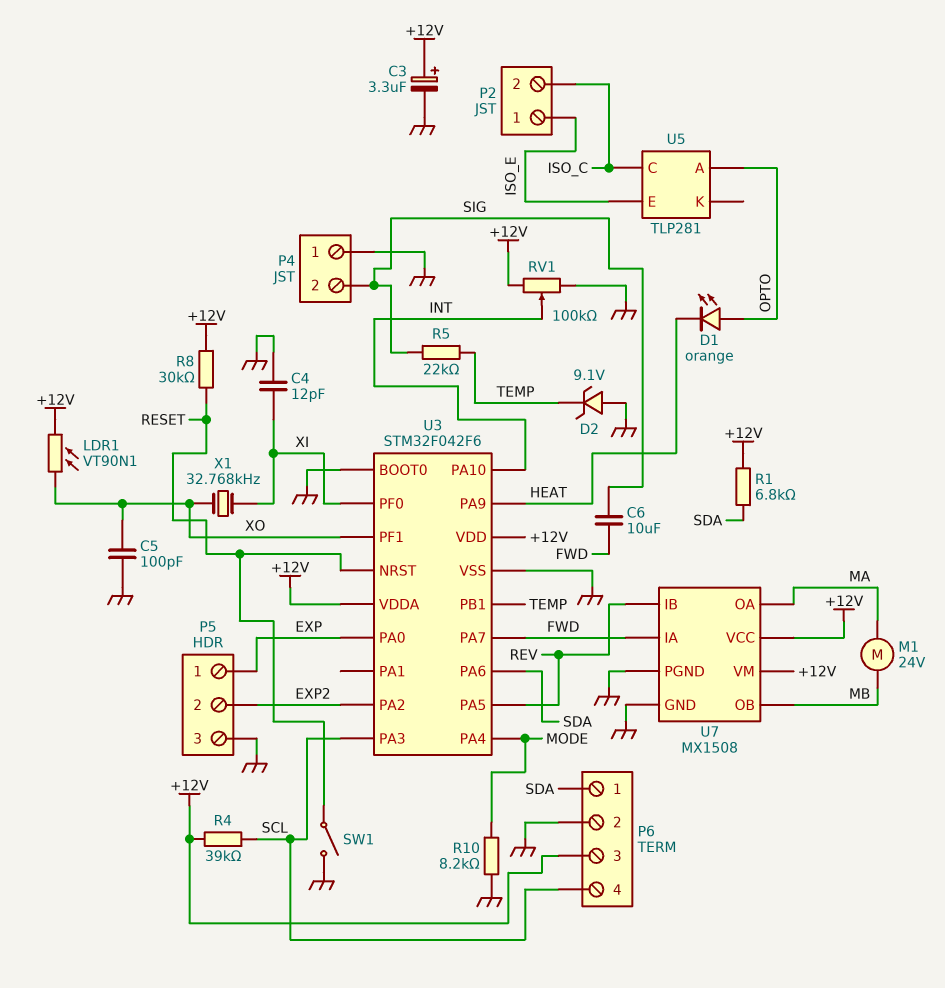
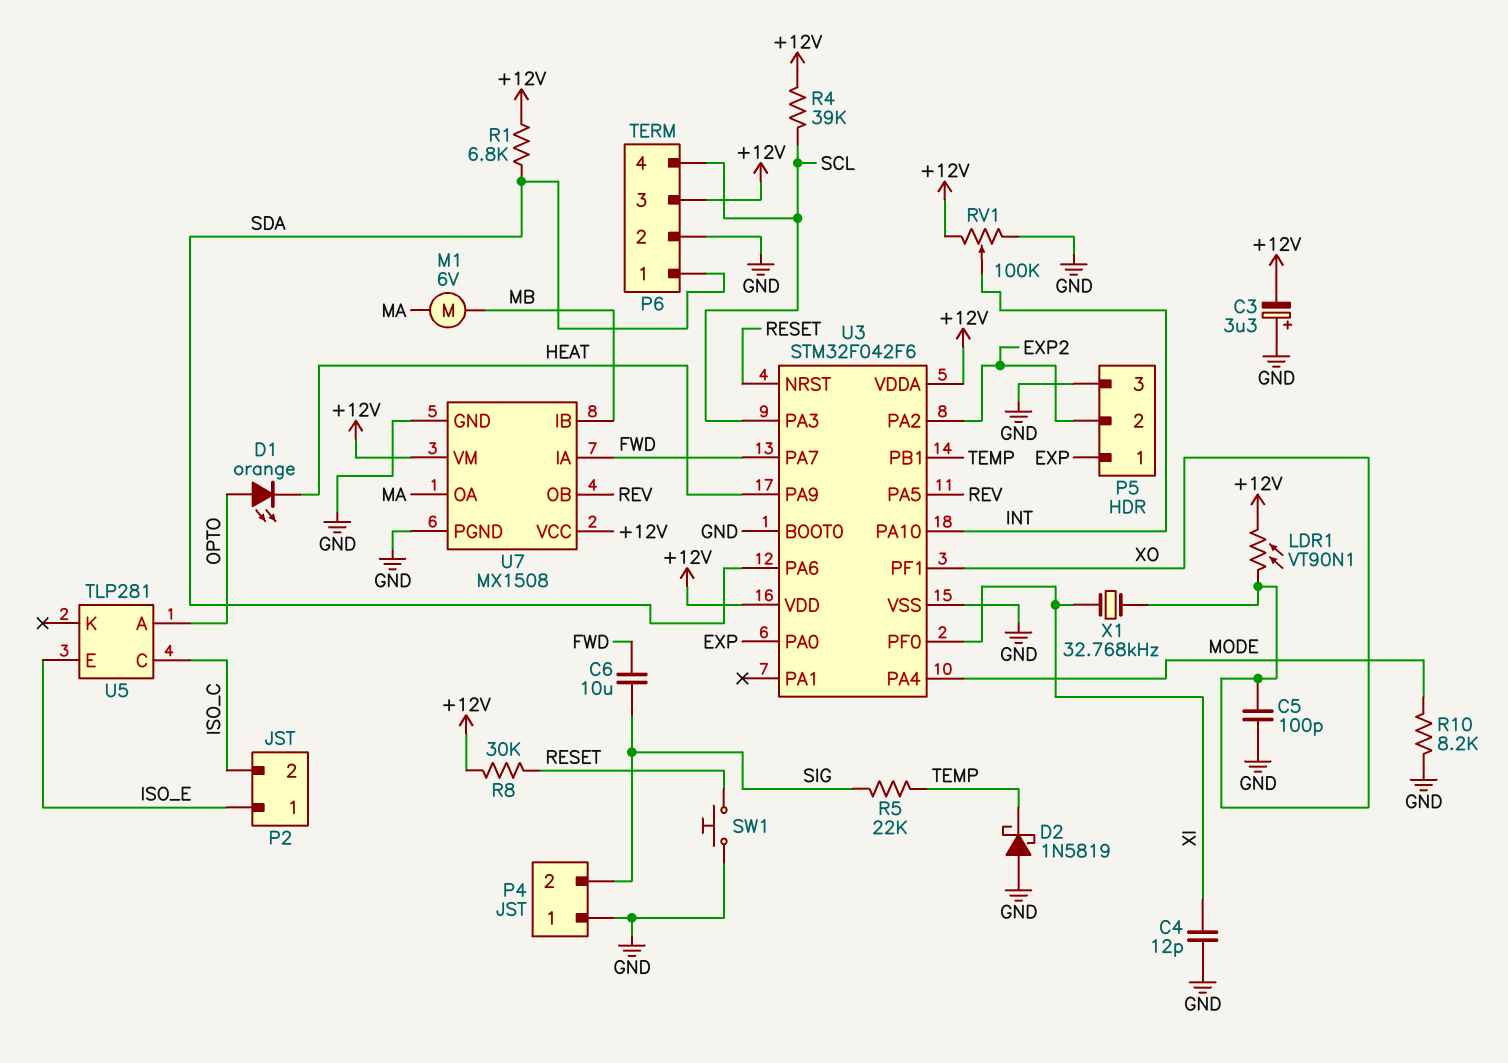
C3: 3.3uF (plus +12V, minus GND) -> 3.3uF (plus GND, minus +12V)
D2: zener 9.1V (A GND, K TEMP) -> schottky 1N5819 (A GND, K TEMP)
M1: motor 24V (MA, MB) -> motor 6V (MA, MB)
SW1: switch (GND, RESET) -> button (GND, RESET)
U7 pin IB: REV -> MB
U7 pin OB: MB -> REV

